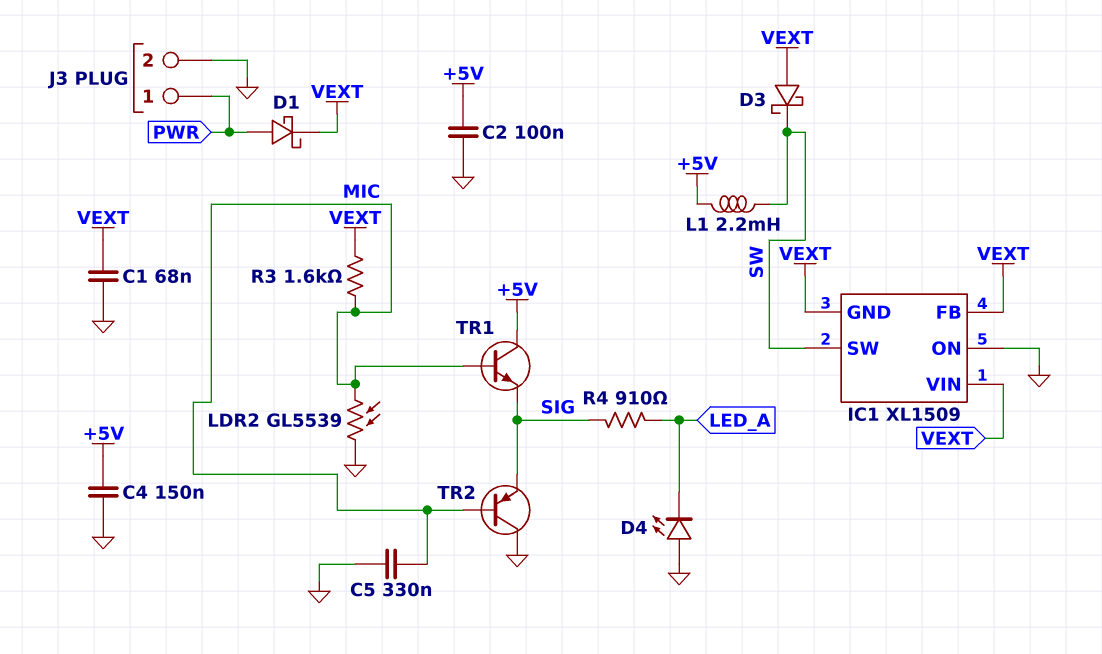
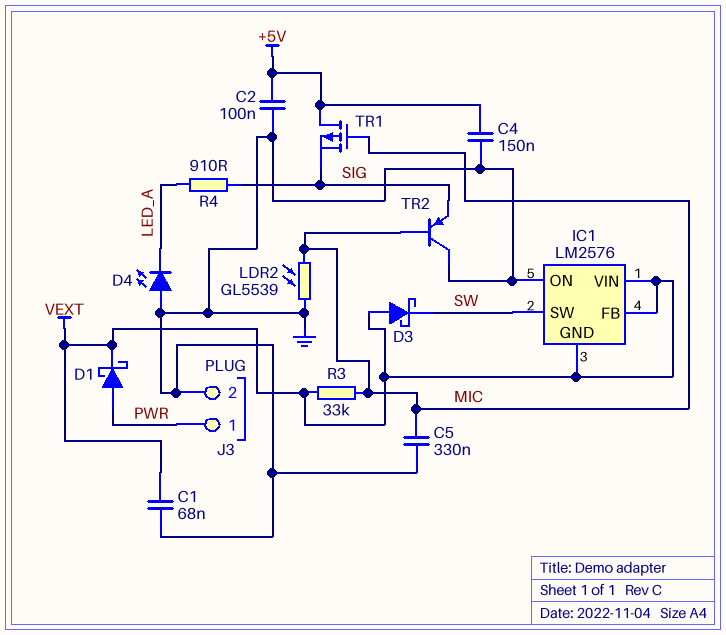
IC1: XL1509 -> LM2576
L1: 2.2mH (+5V, SW) -> none
R3: 1.6k (MIC, VEXT) -> 33k (MIC, VEXT)
TR1: NPN (B MIC, C +5V, E SIG) -> PMOS (G MIC, D +5V, S SIG)

